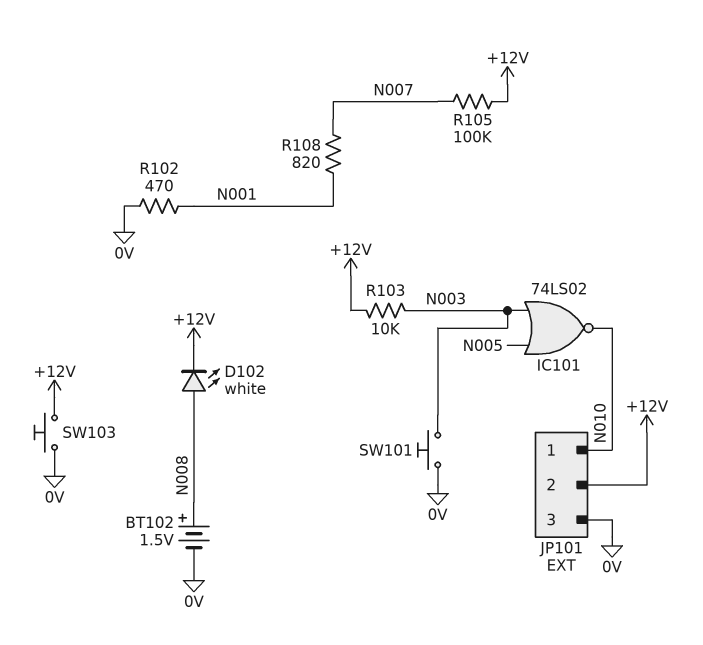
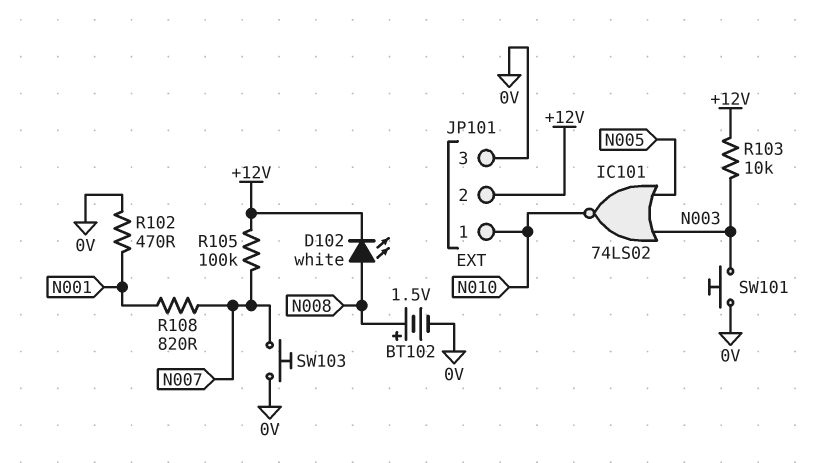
SW103: button (+12V, 0V) -> button (0V, N007)

